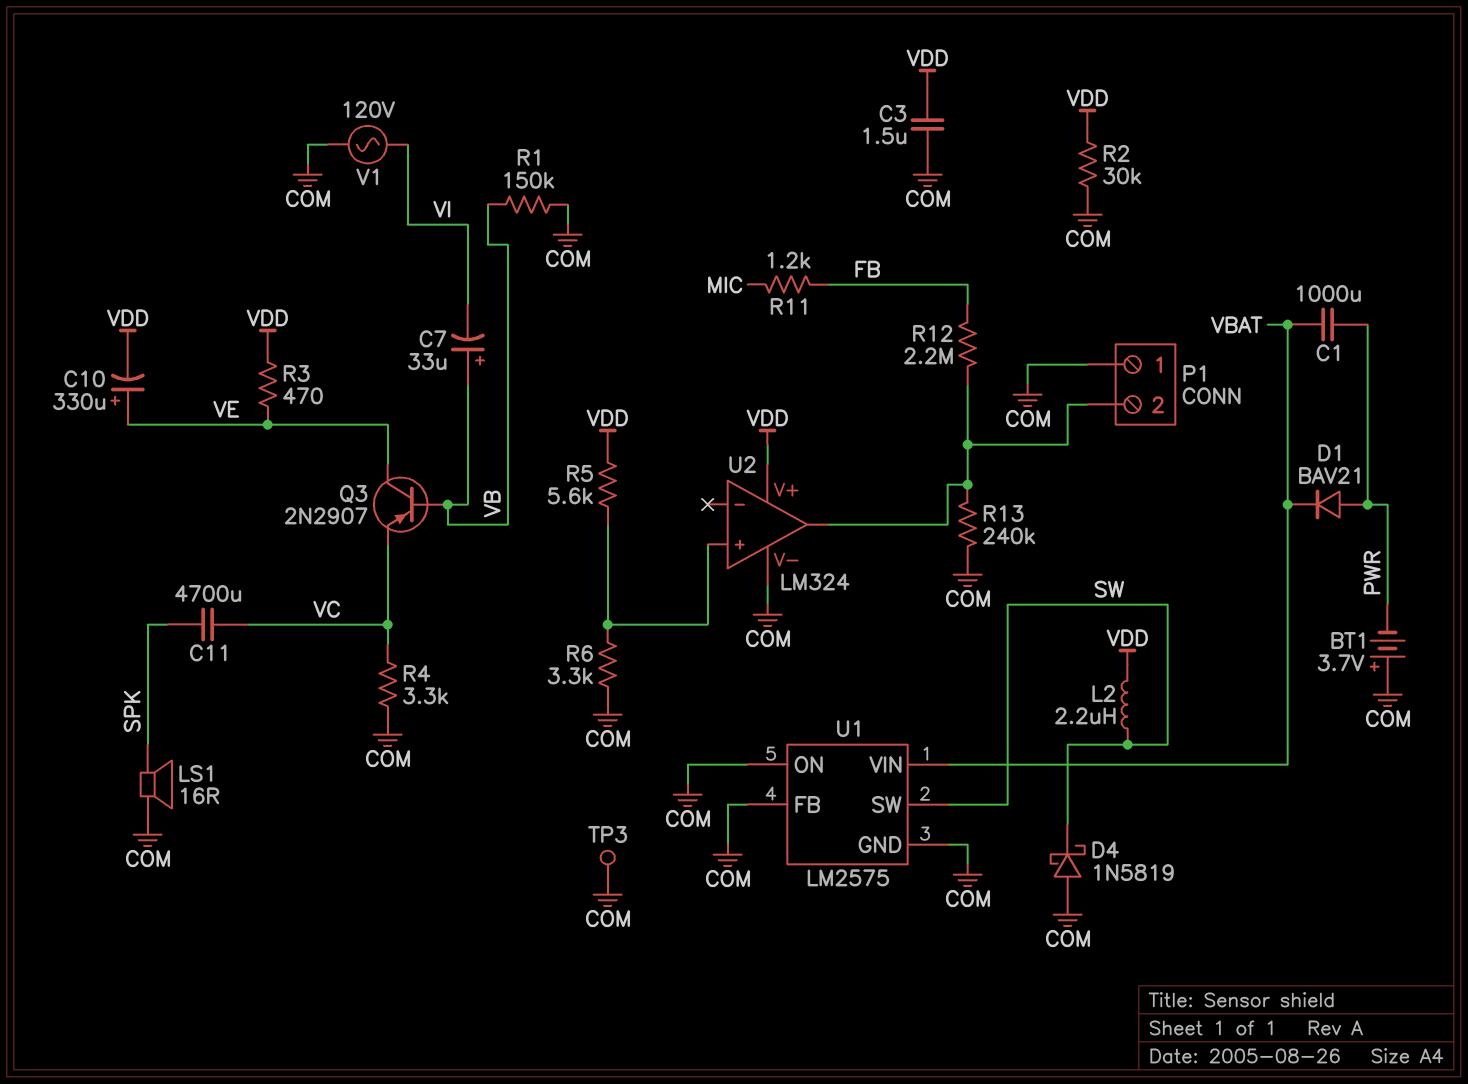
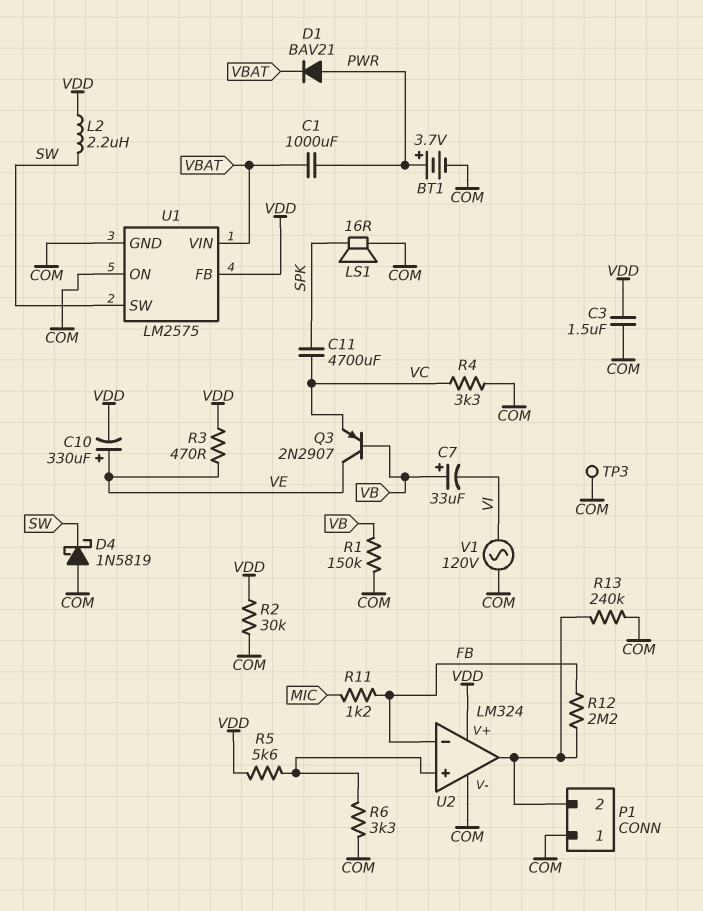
BT1: 3.7V (plus COM, minus PWR) -> 3.7V (plus PWR, minus COM)
U1 pin FB: COM -> VDD
U2 pin in-: none -> FB

